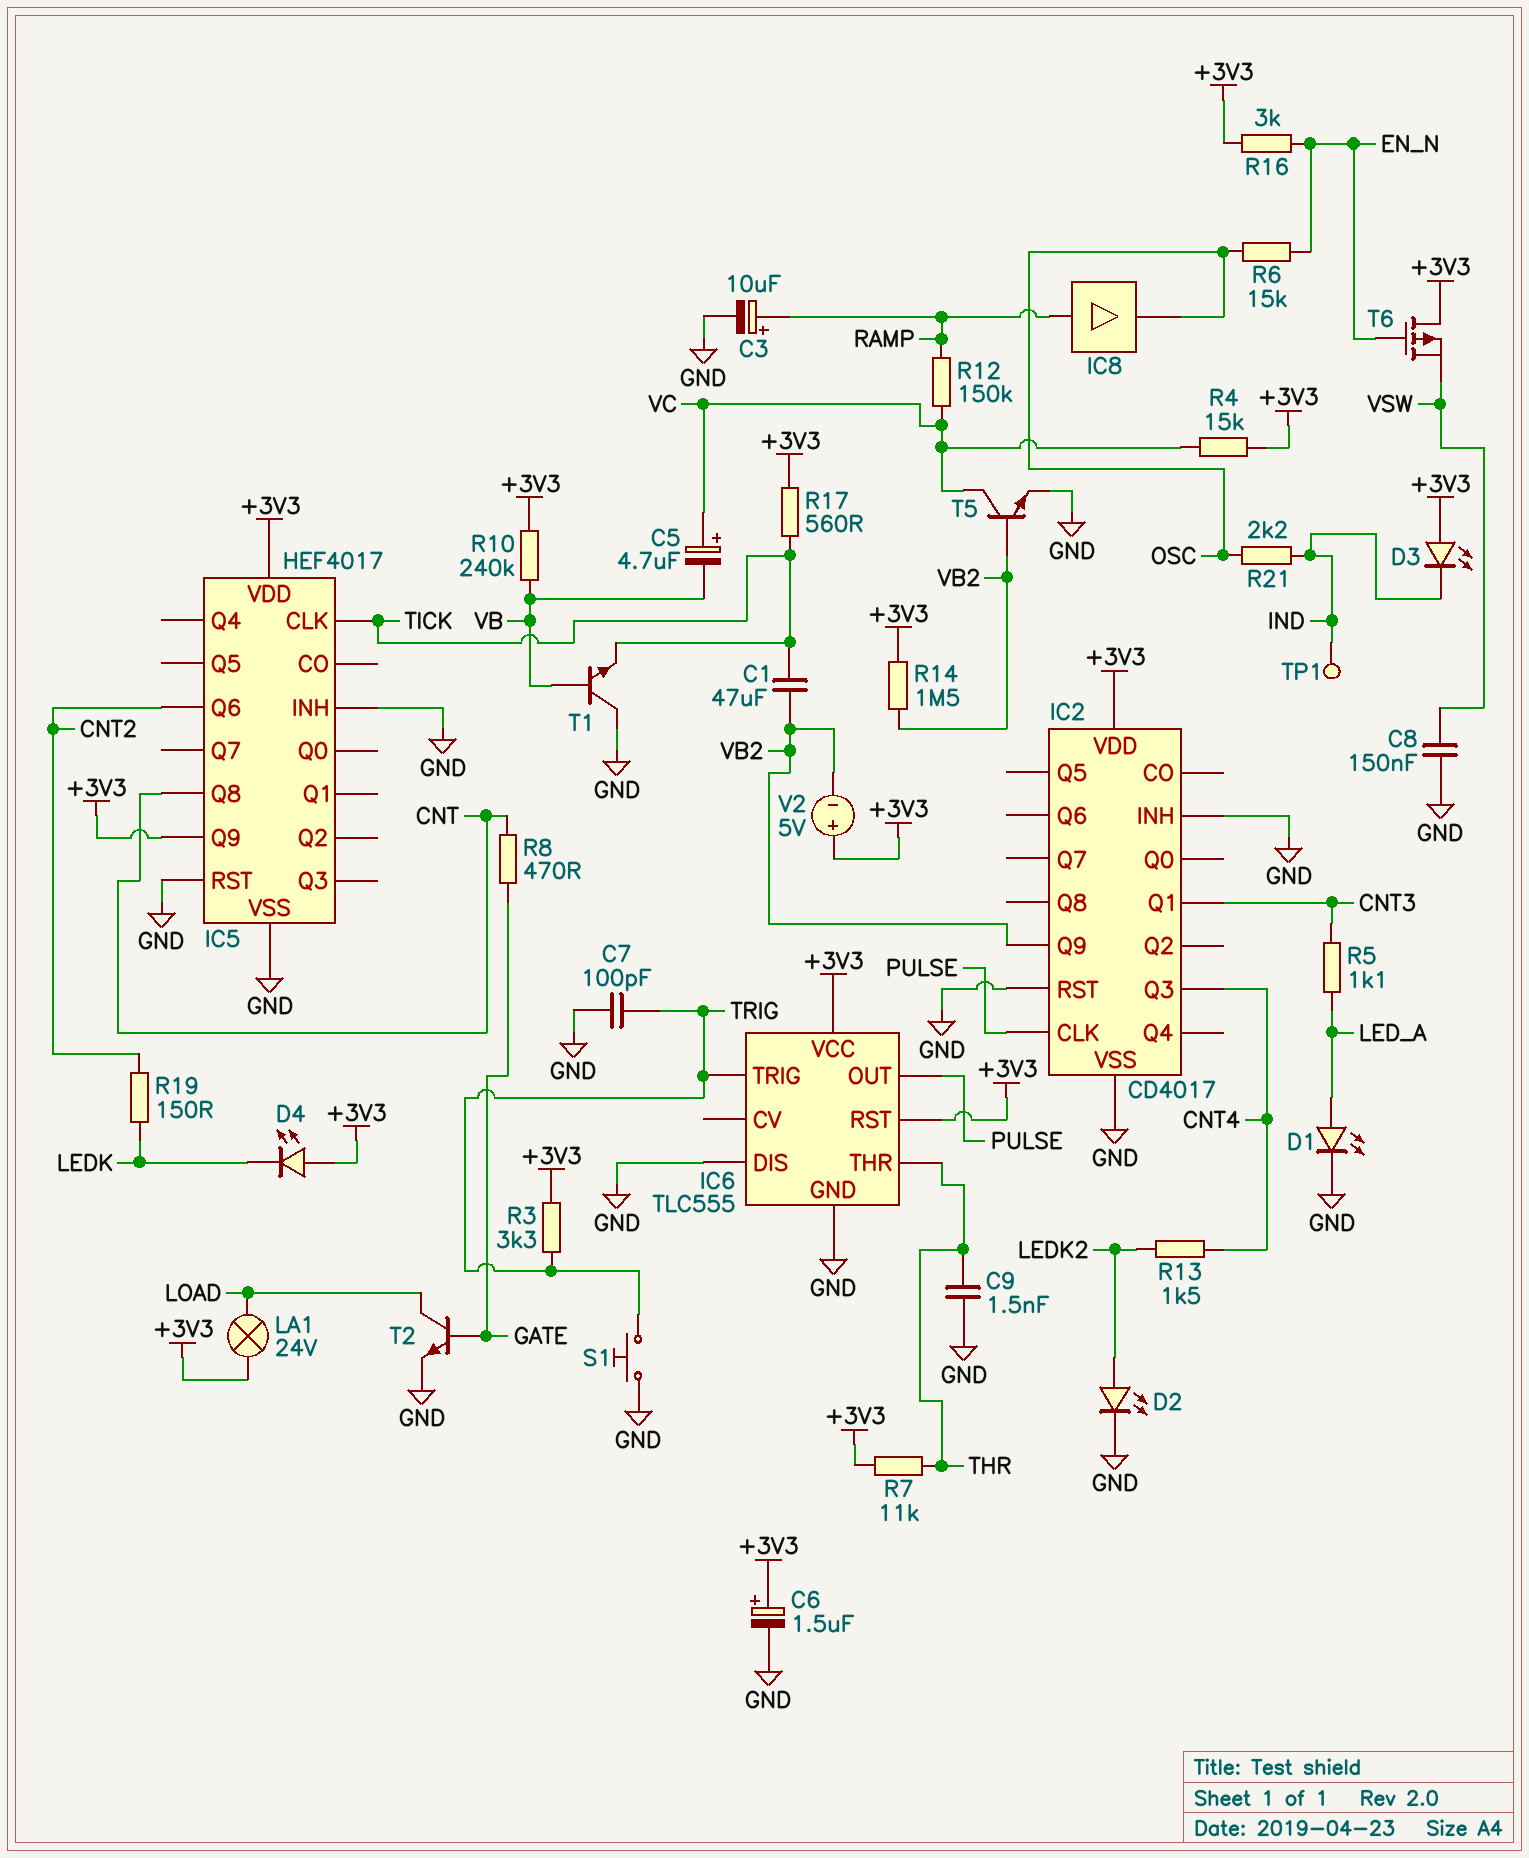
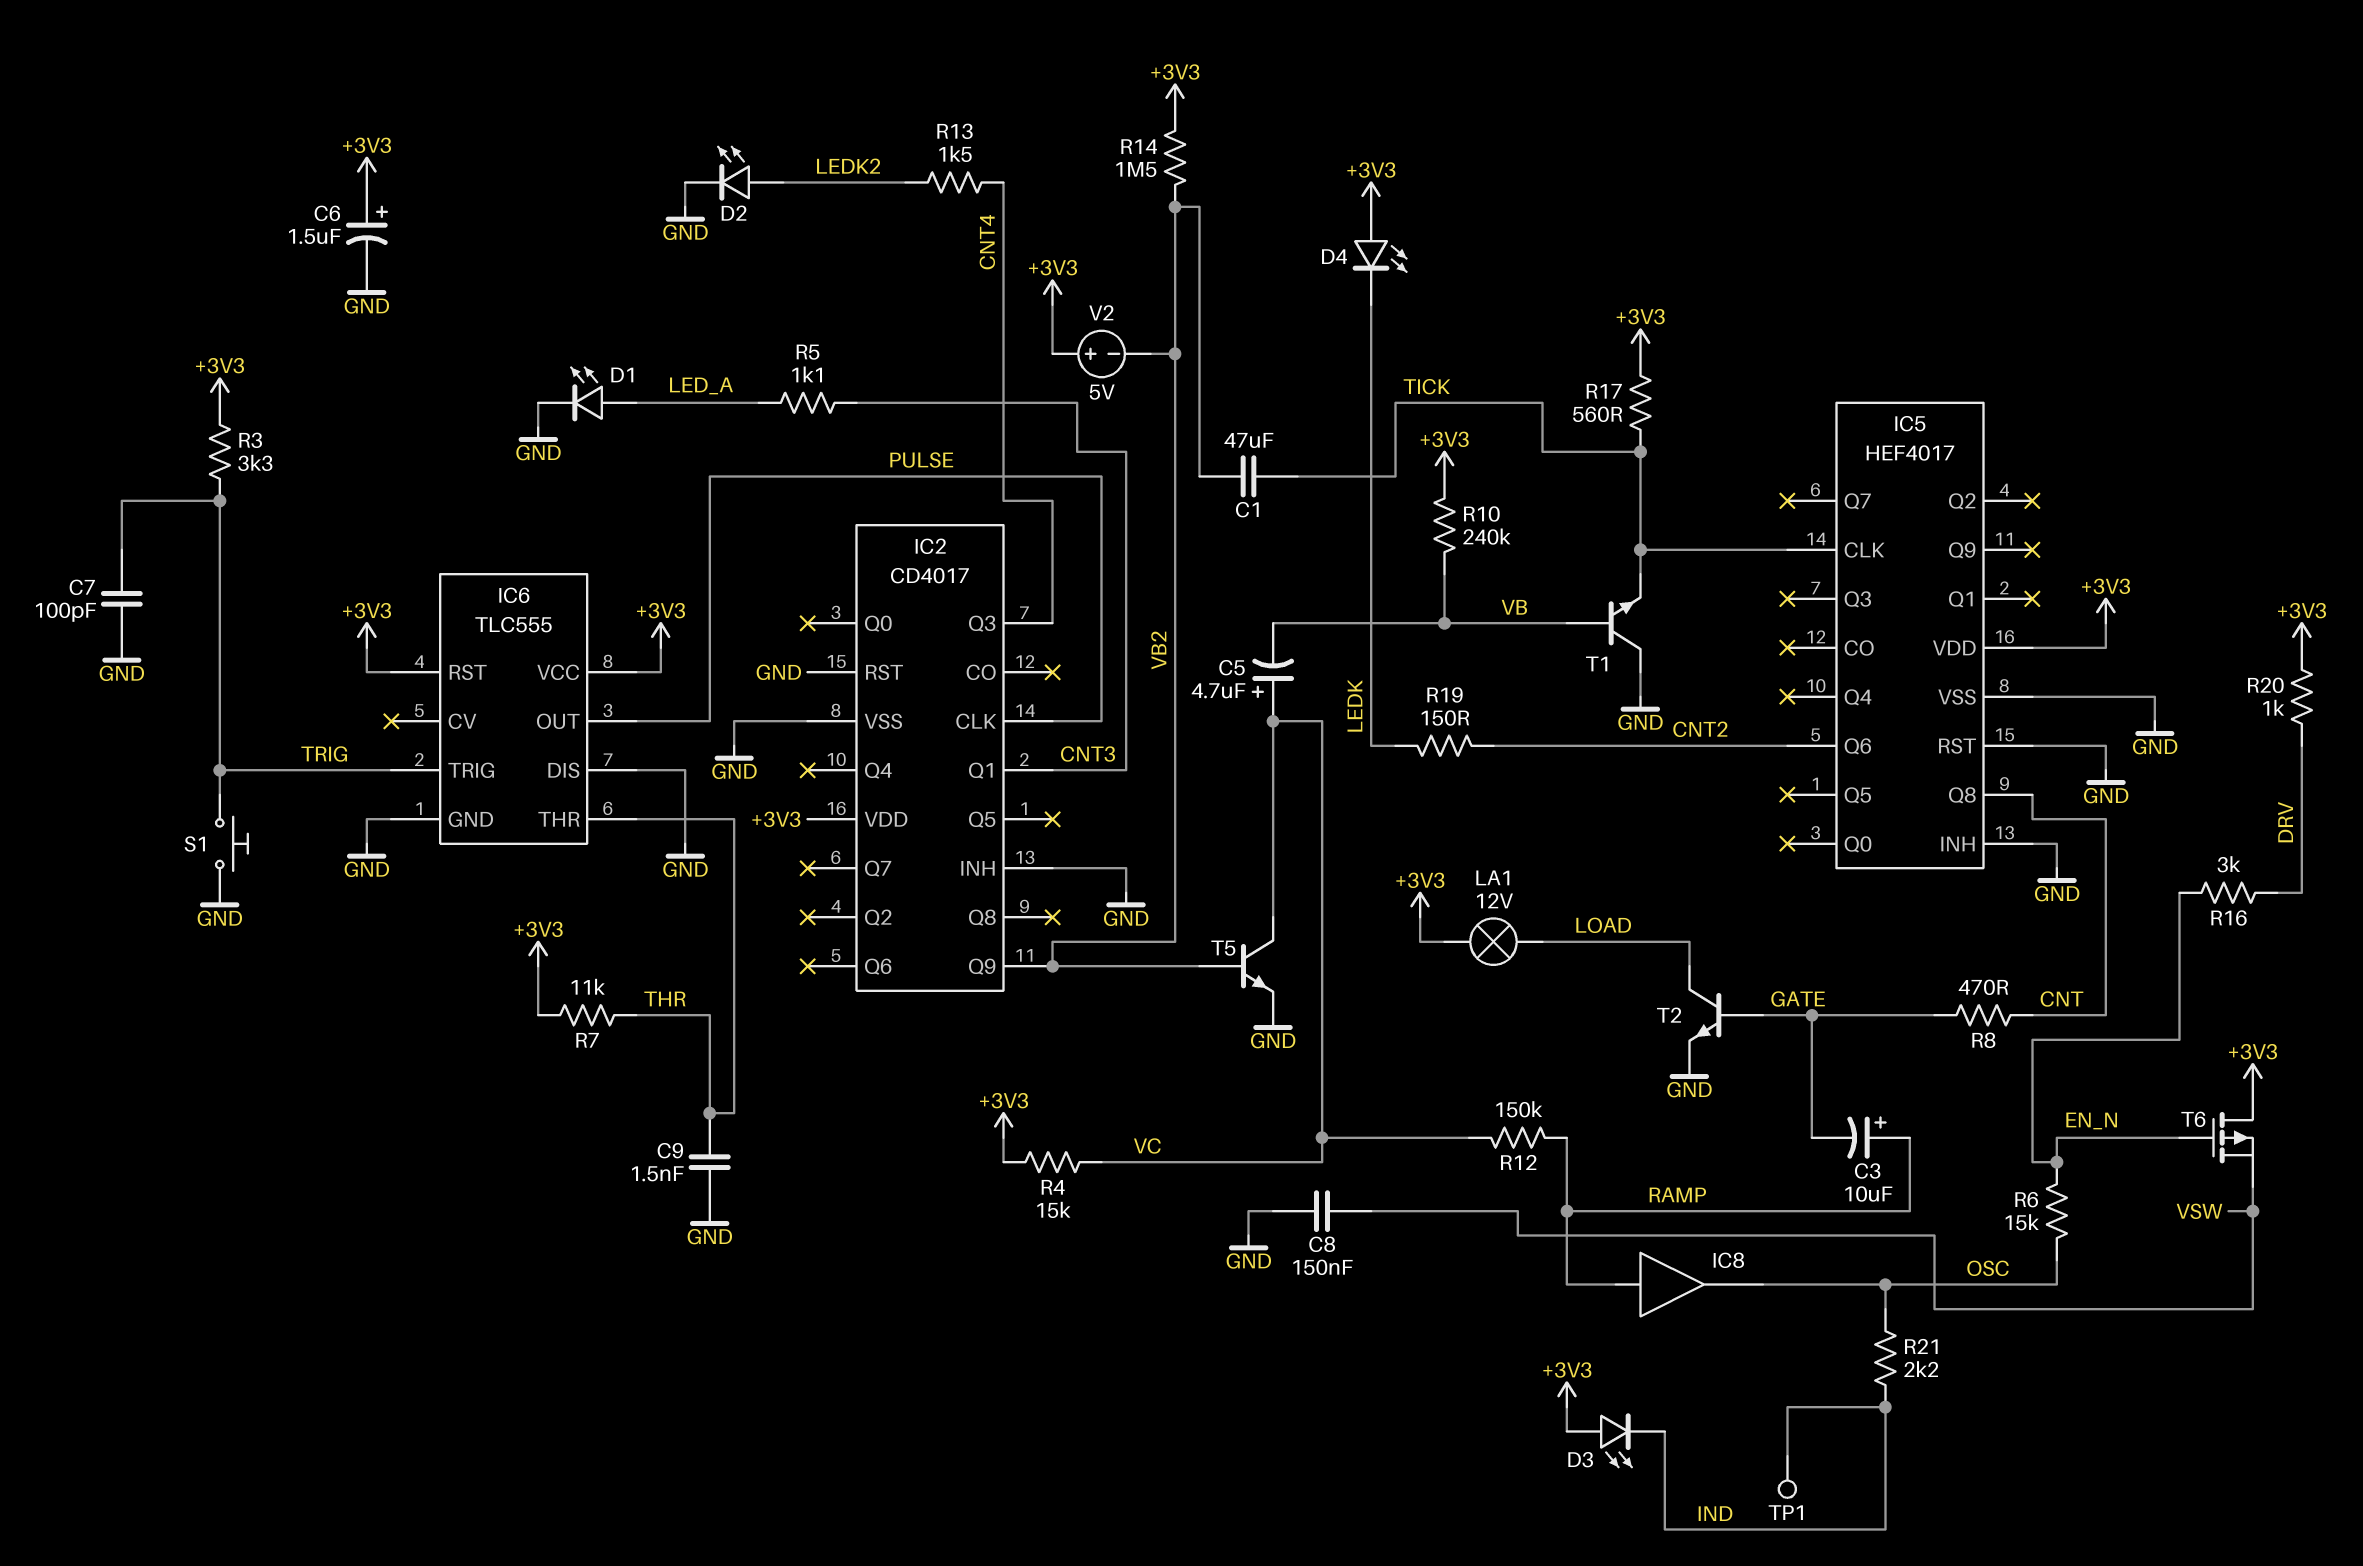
C3: 10uF (plus RAMP, minus GND) -> 10uF (plus RAMP, minus GATE)
IC5 pin Q9: +3V3 -> none
LA1: lamp 24V (+3V3, LOAD) -> lamp 12V (+3V3, LOAD)
R16: 3k (+3V3, EN_N) -> 3k (DRV, EN_N)
R20: none -> 1k (+3V3, DRV)

